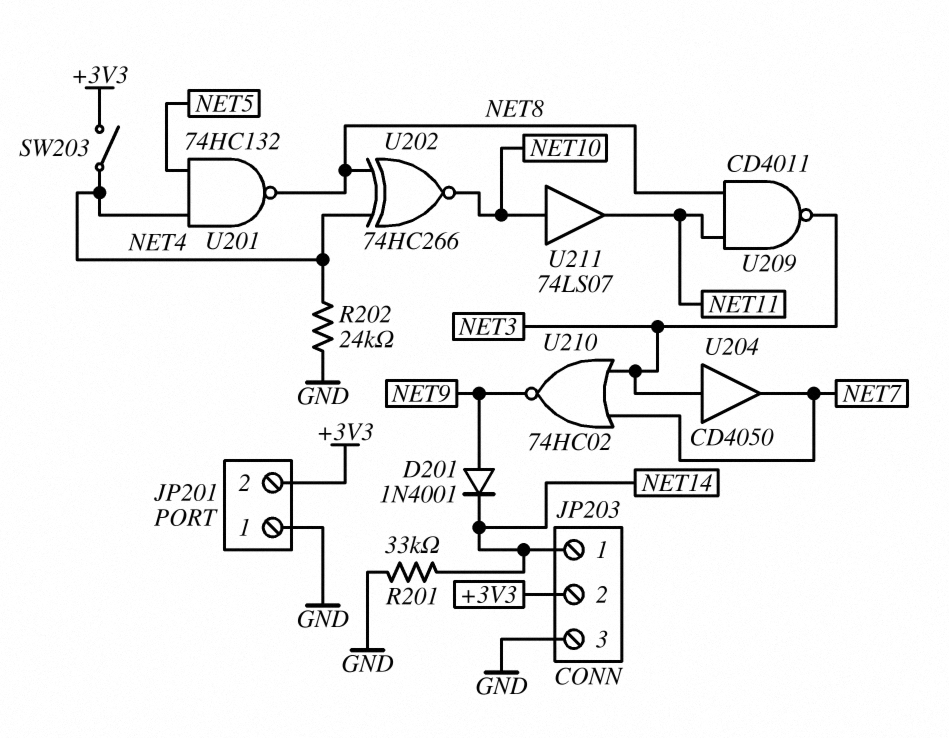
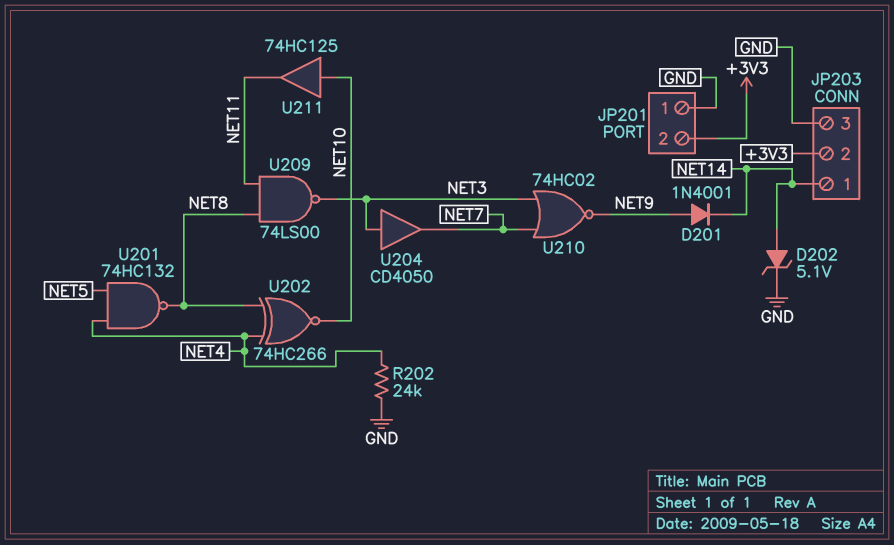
D202: none -> zener 5.1V (A NET14, K GND)
R201: 33k (GND, NET14) -> none
SW203: switch (+3V3, NET4) -> none
U209: NAND CD4011 (in NET8, in NET11, out NET3) -> NAND 74LS00 (in NET8, in NET11, out NET3)
U211: buffer 74LS07 (in NET10, out NET11) -> buffer 74HC125 (in NET10, out NET11)

